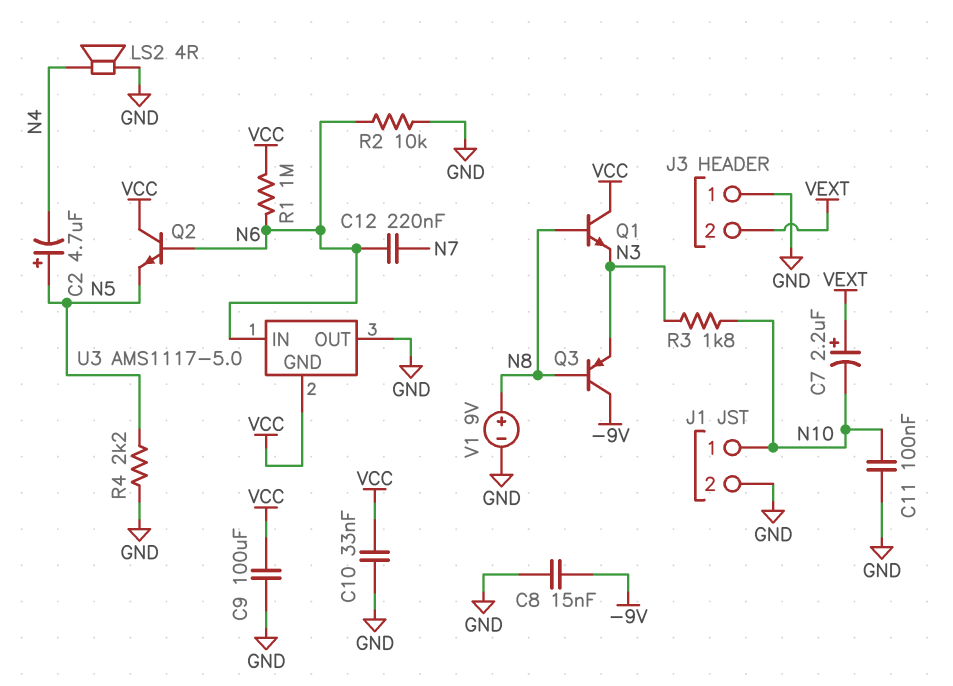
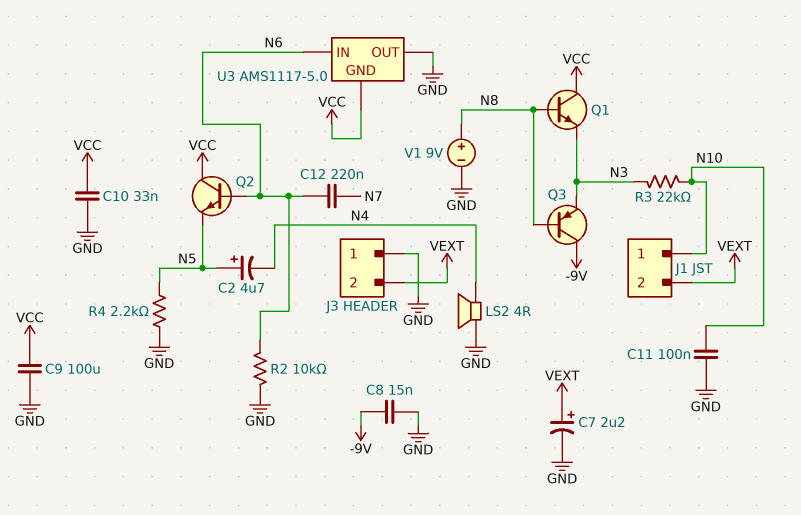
C7: 2.2uF (plus VEXT, minus N10) -> 2.2uF (plus VEXT, minus GND)
J1 pin 2: GND -> VEXT
R1: 1M (N6, VCC) -> none
R3: 1.8k (N3, N10) -> 22k (N3, N10)

